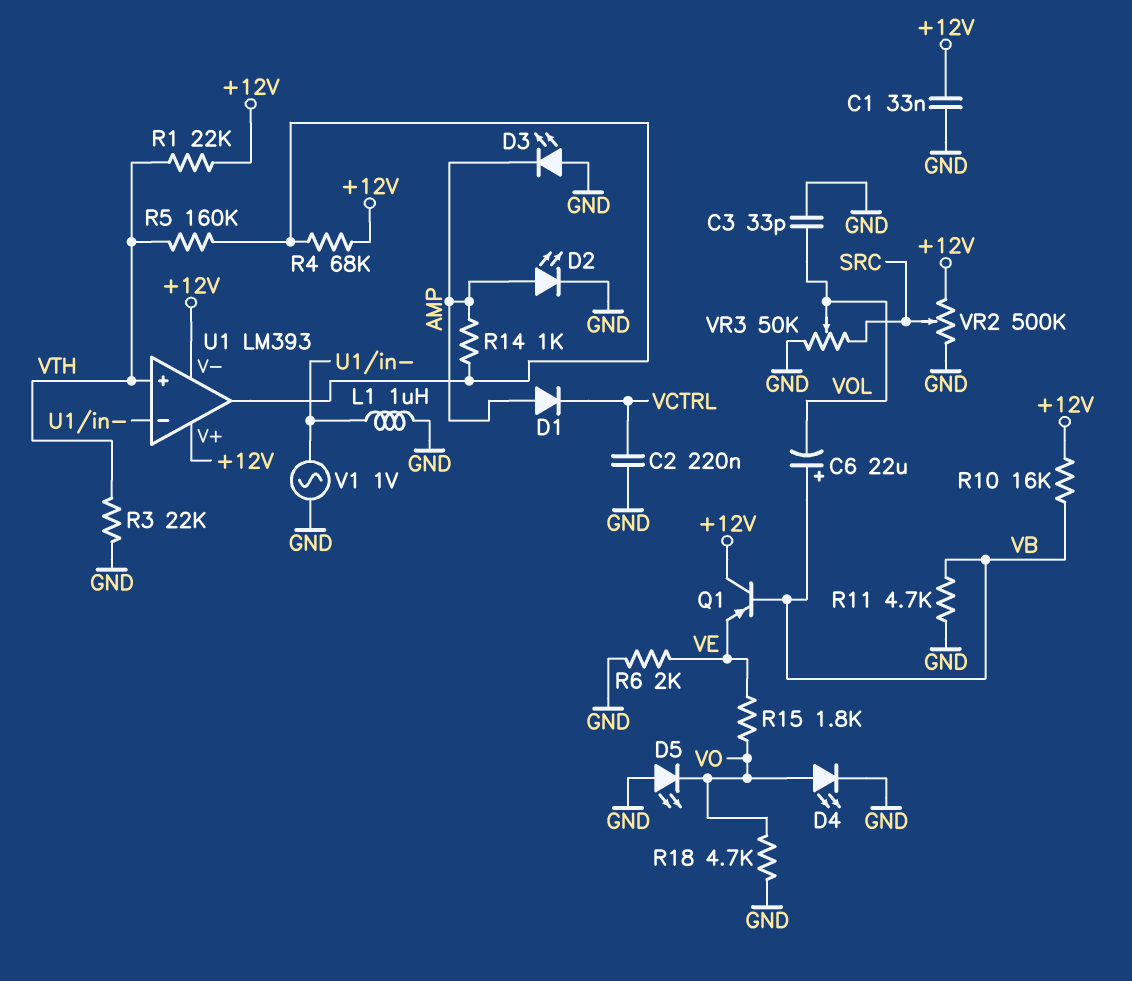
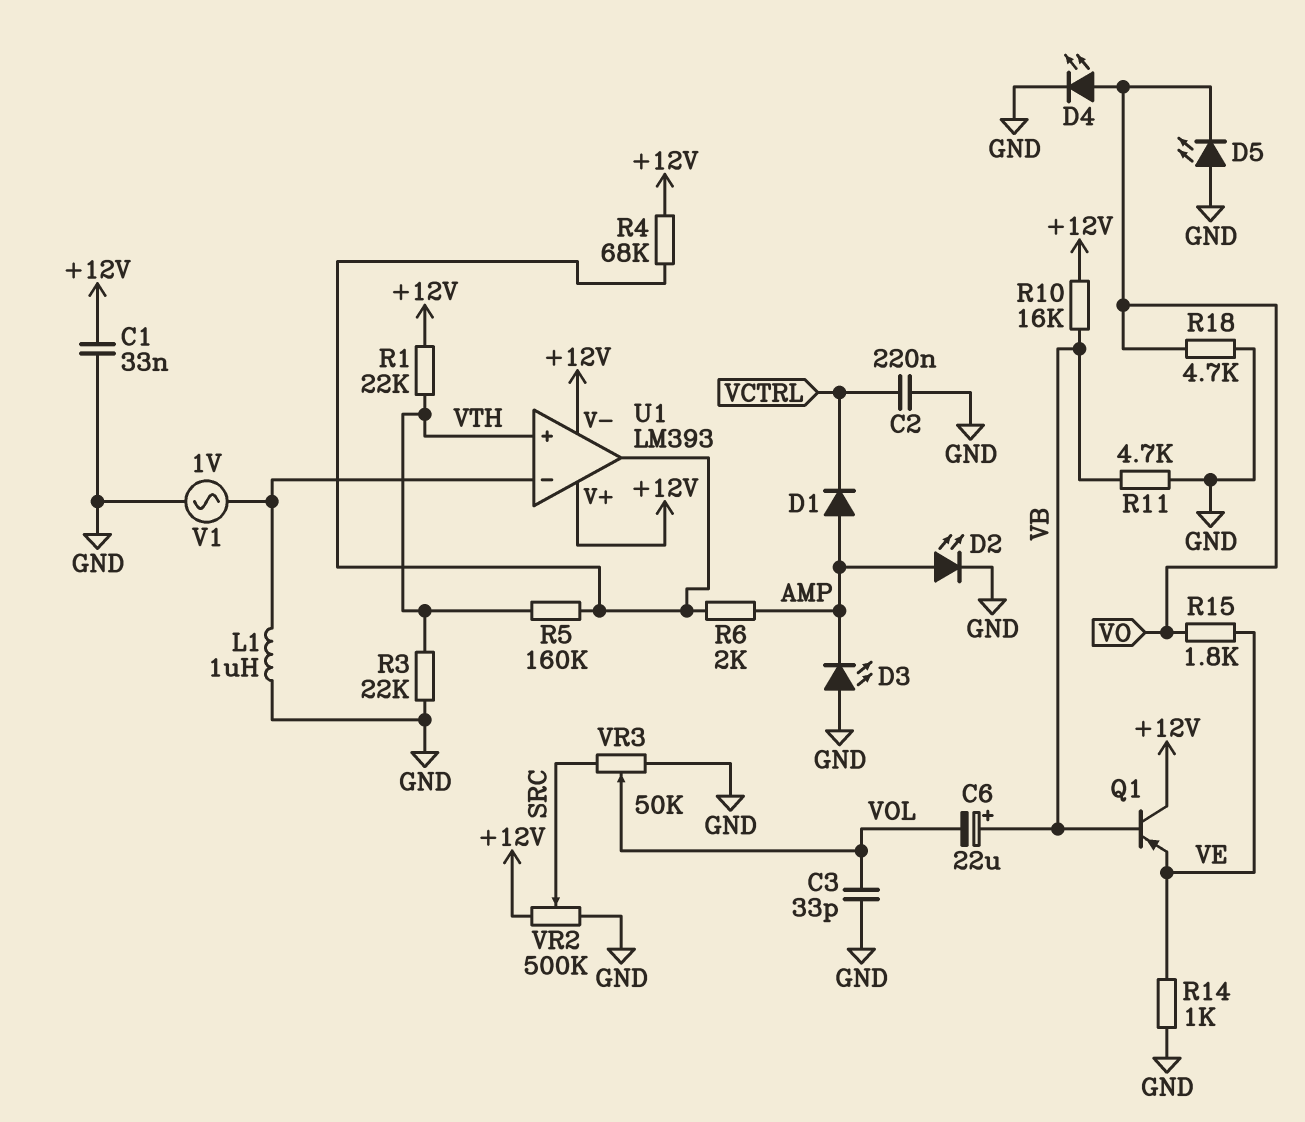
R6: 2k (GND, VE) -> 2k (AMP, U1/out)
R14: 1k (AMP, U1/out) -> 1k (GND, VE)

